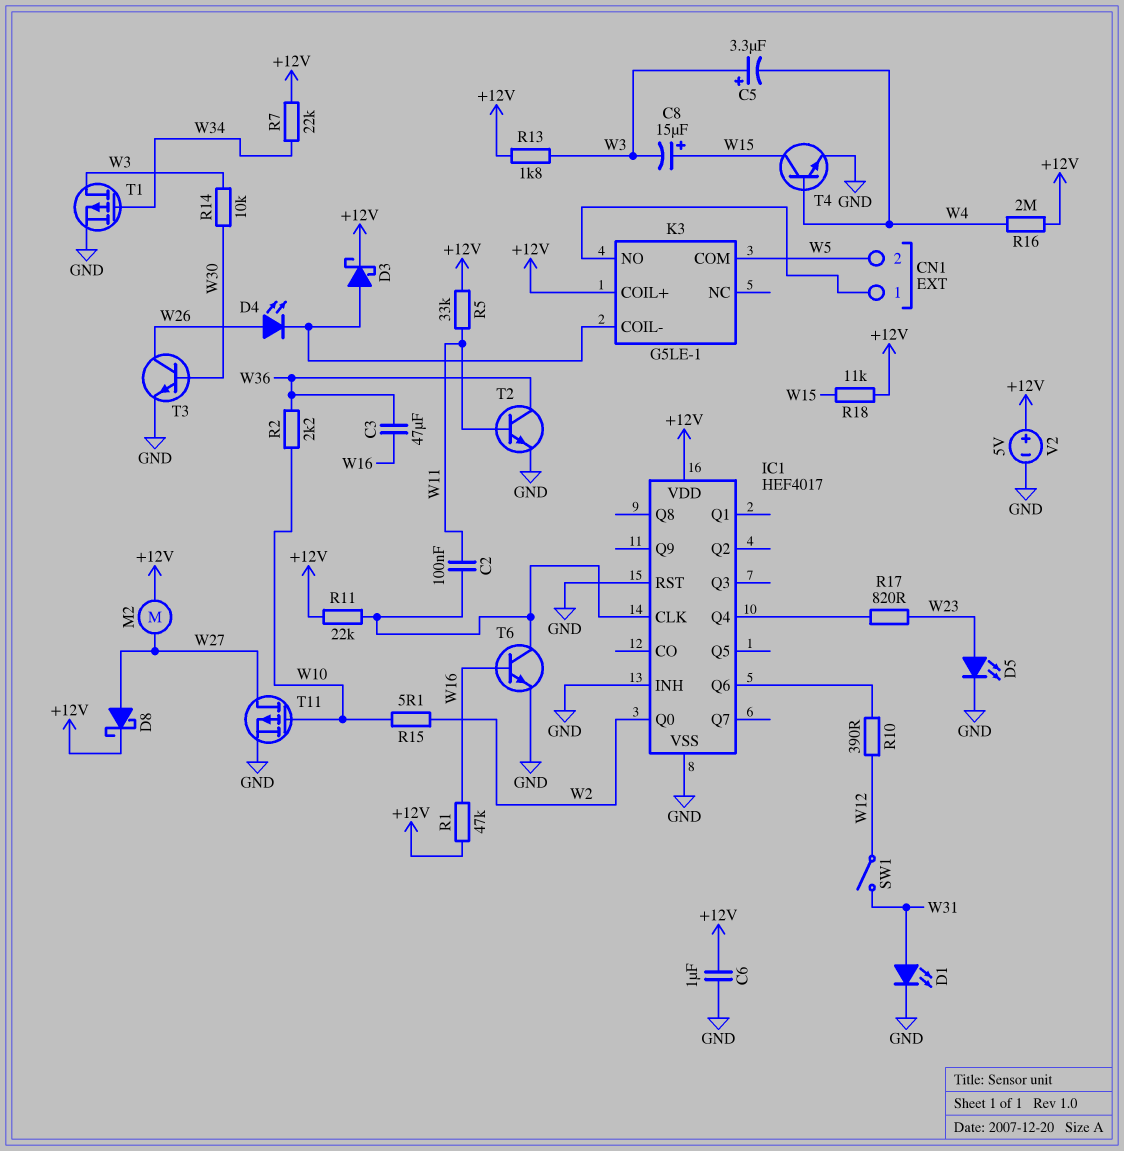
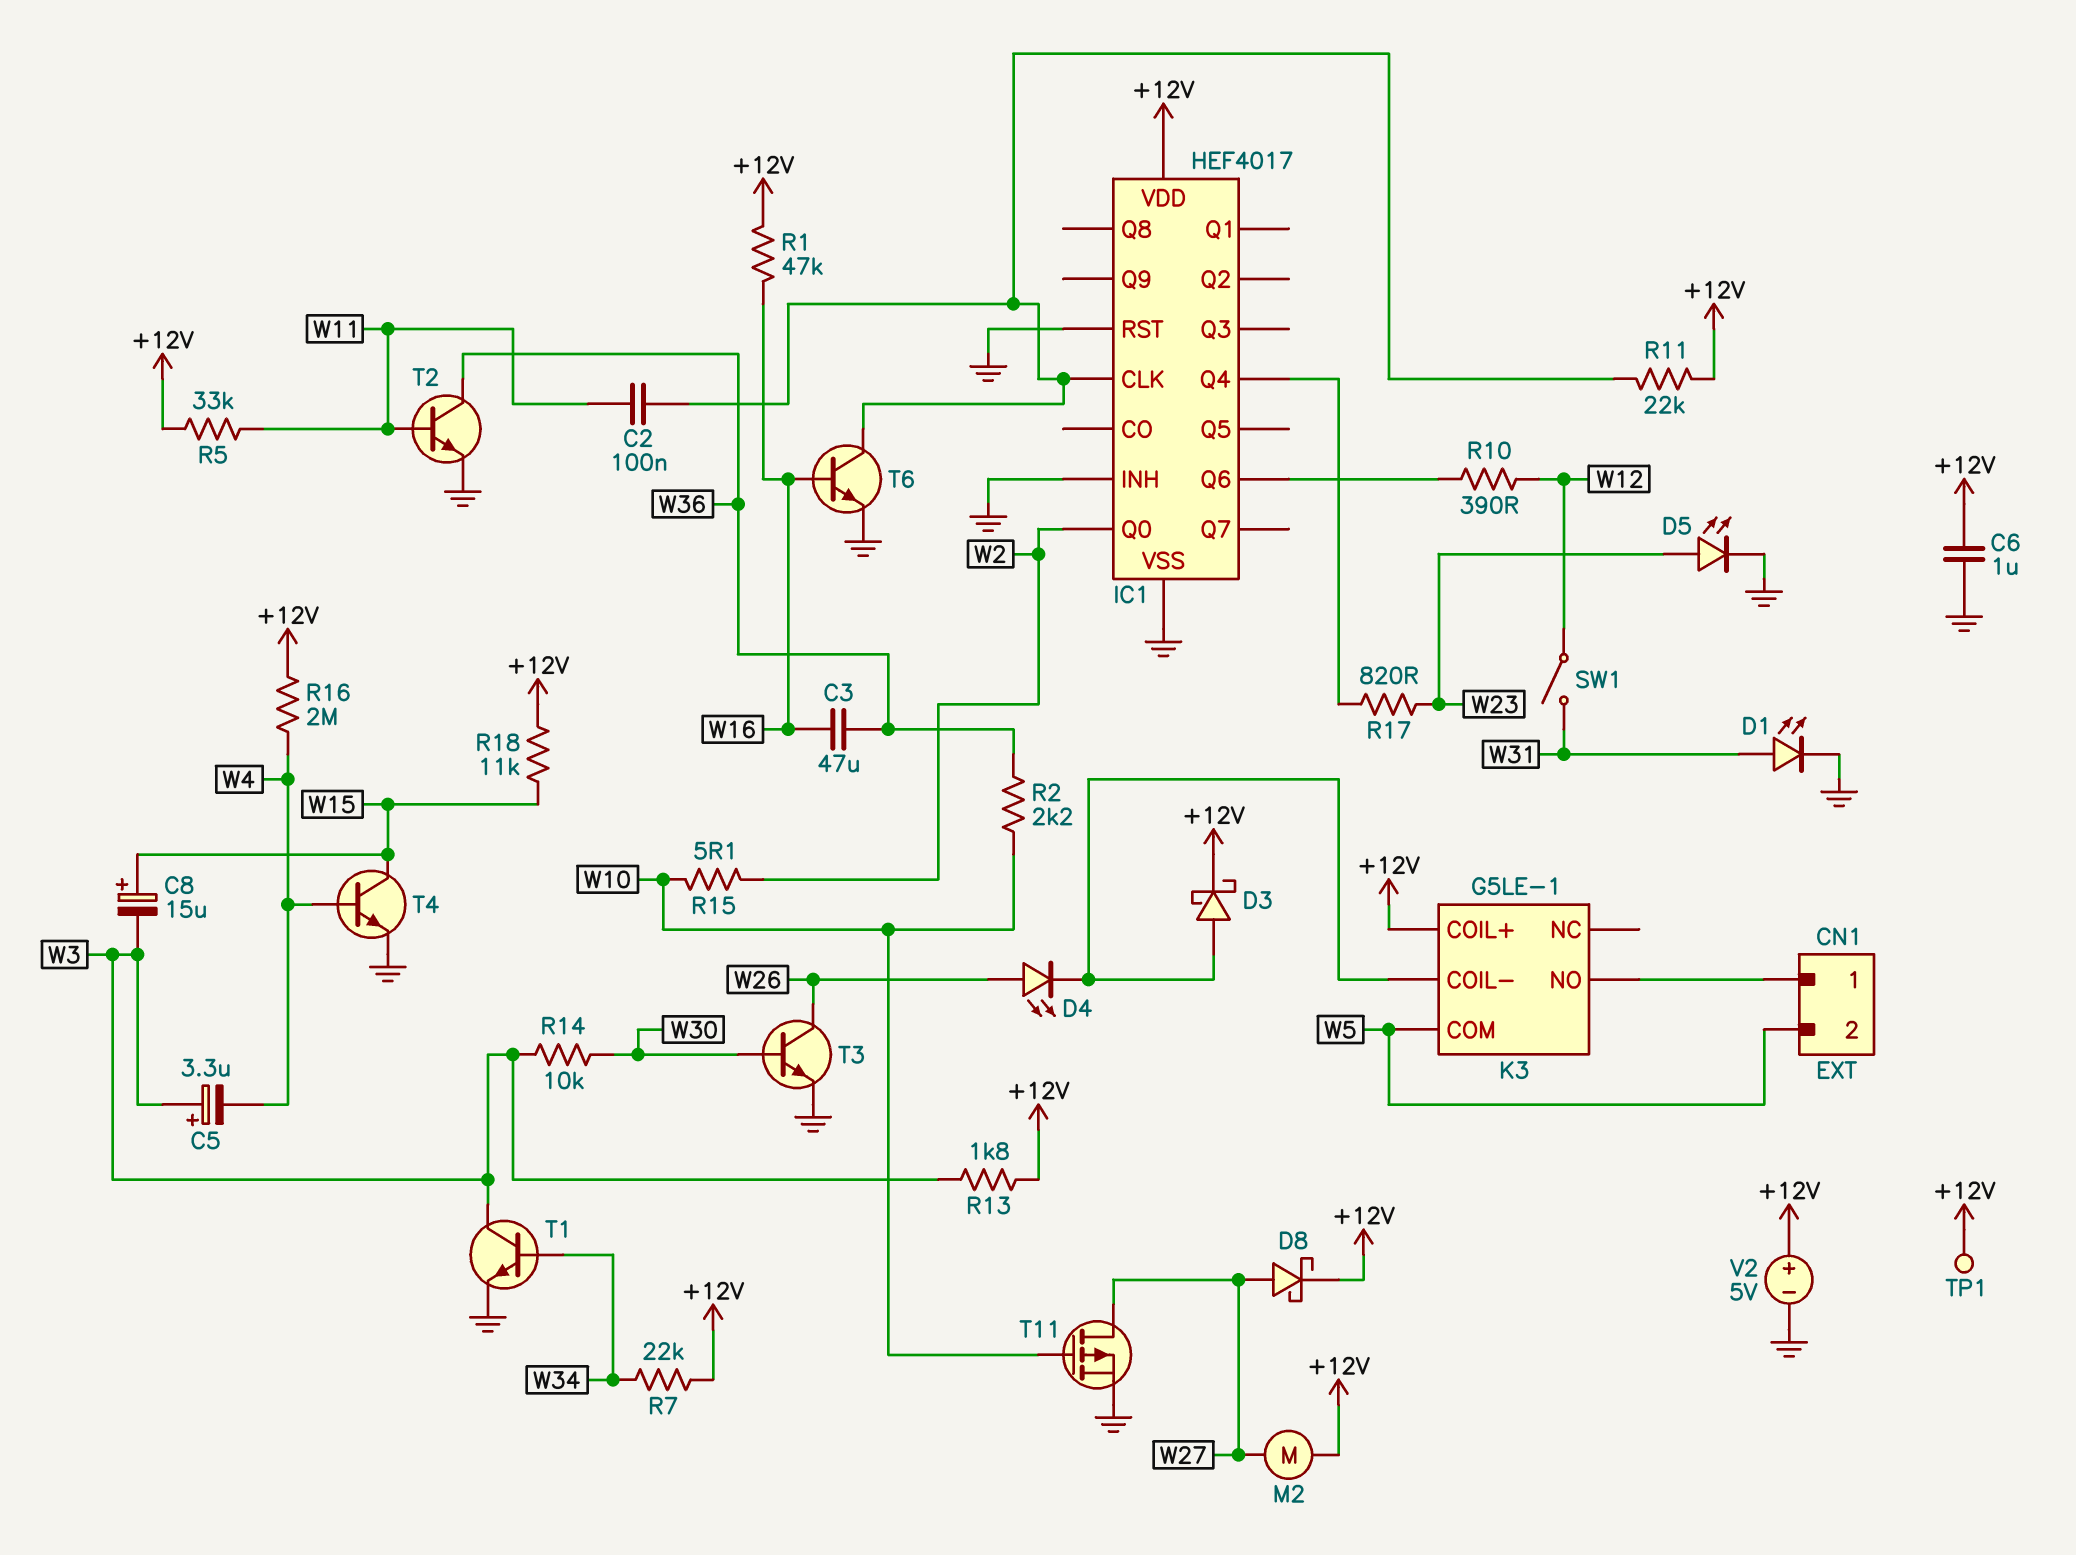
T1: PMOS (G W34, D W3, S GND) -> NPN (B W34, C W3, E GND)
TP1: none -> test point (+12V)

